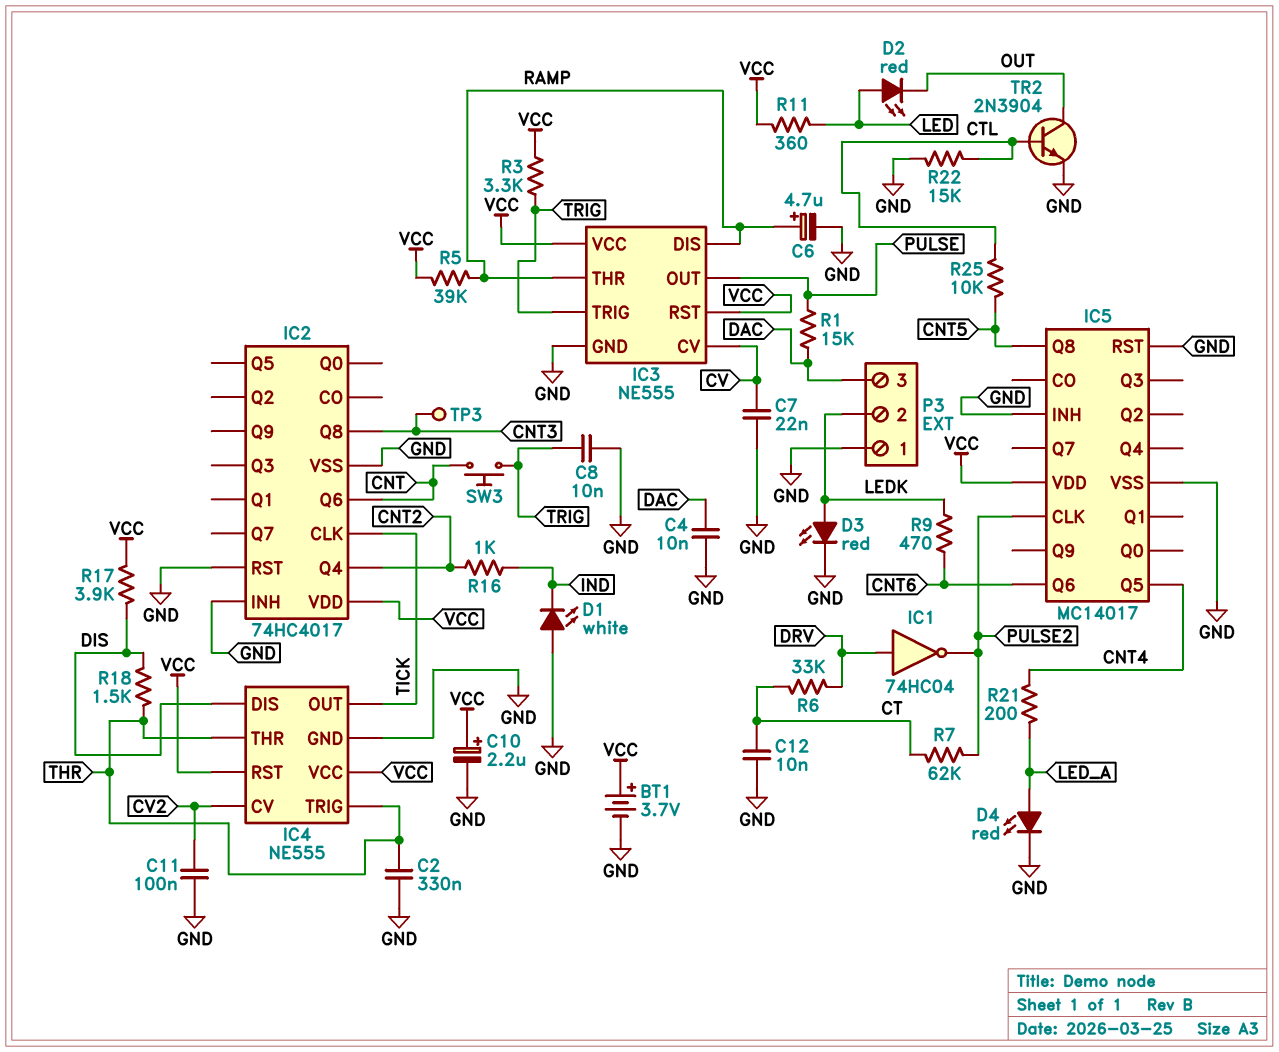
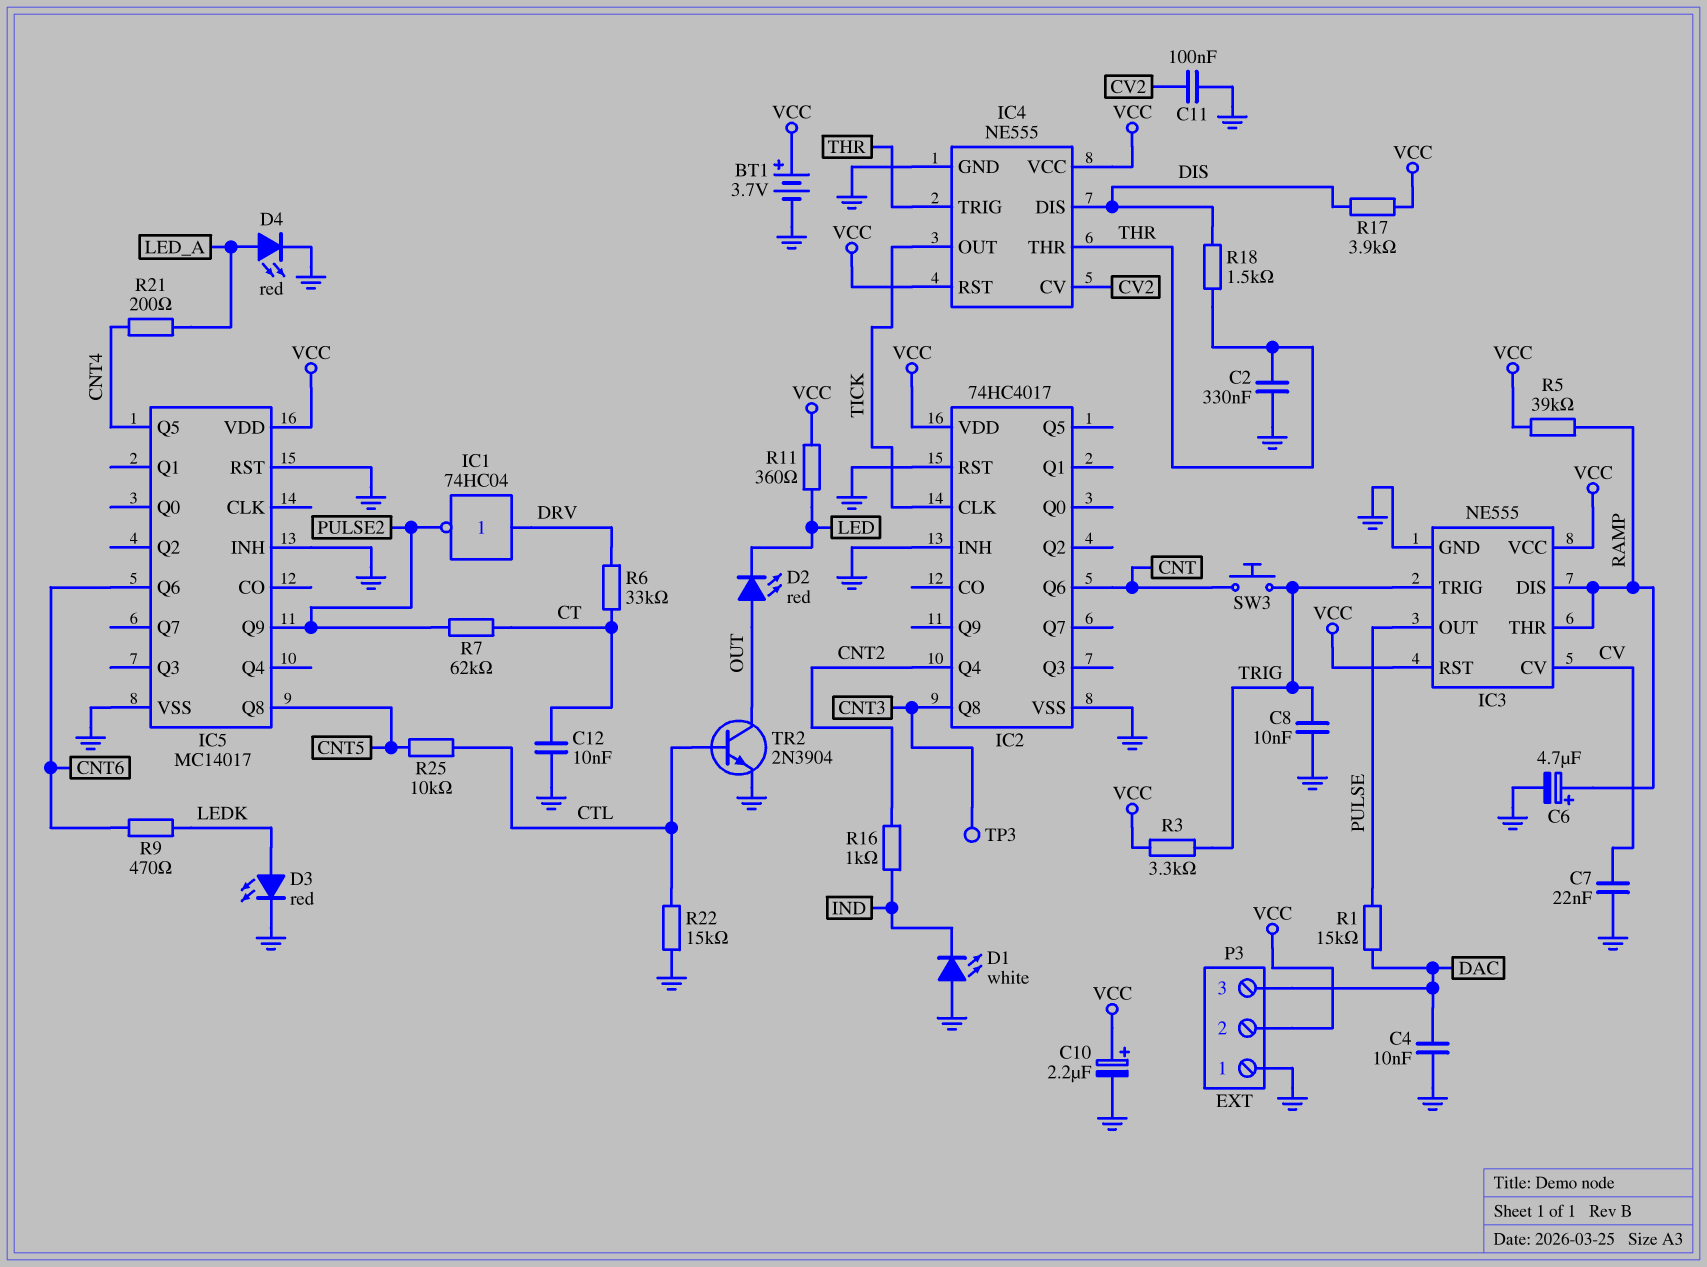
D2: LED red (A LED, K OUT) -> LED red (A OUT, K LED)
IC5 pin CLK: PULSE2 -> none
IC5 pin Q9: none -> PULSE2
P3 pin 2: LEDK -> VCC

